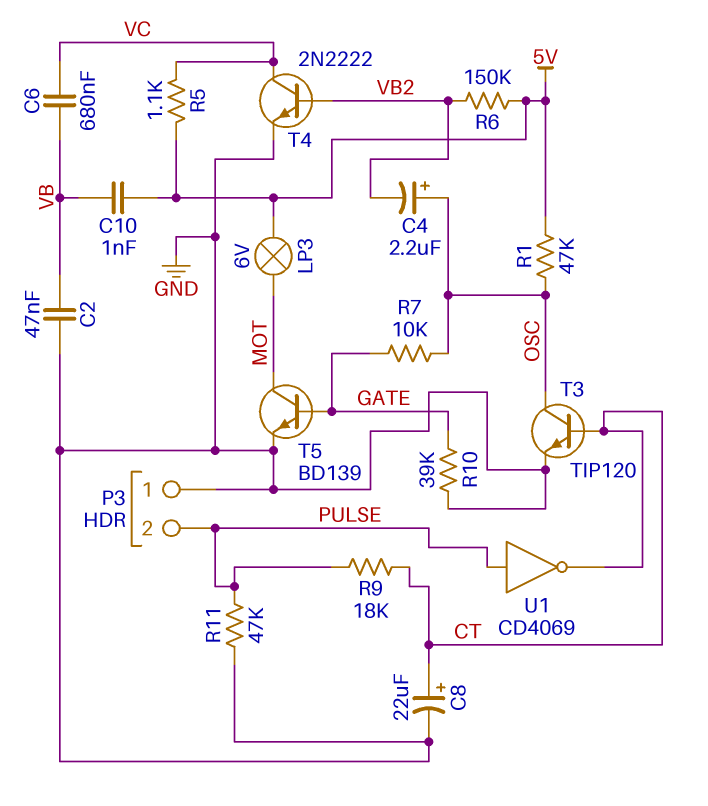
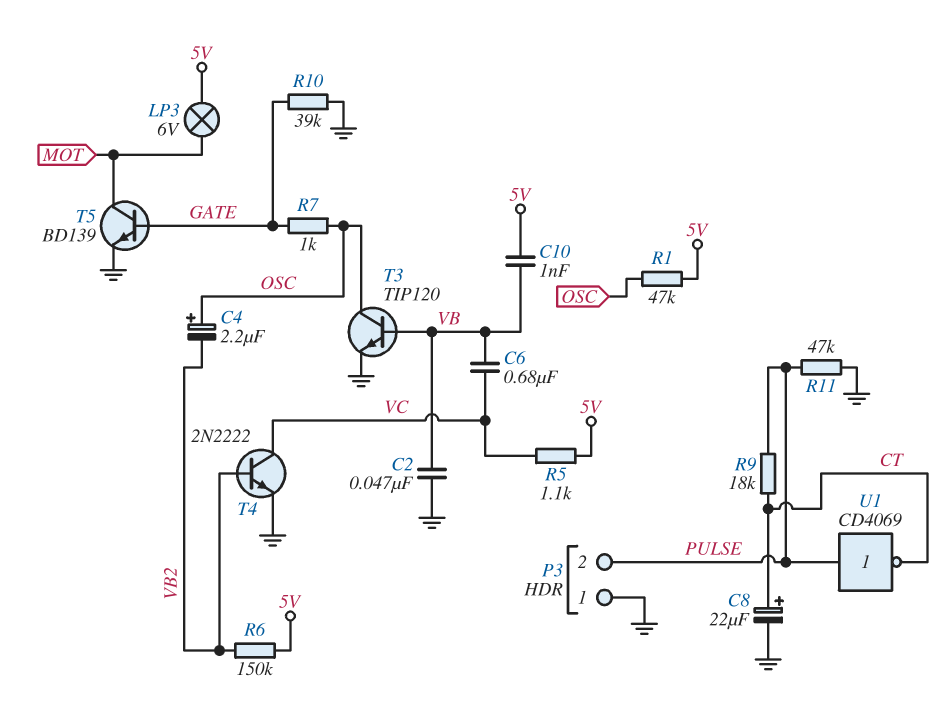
R7: 10k (GATE, OSC) -> 1k (GATE, OSC)
T3: NPN TIP120 (B CT, C OSC, E GND) -> NPN TIP120 (B VB, C OSC, E GND)

